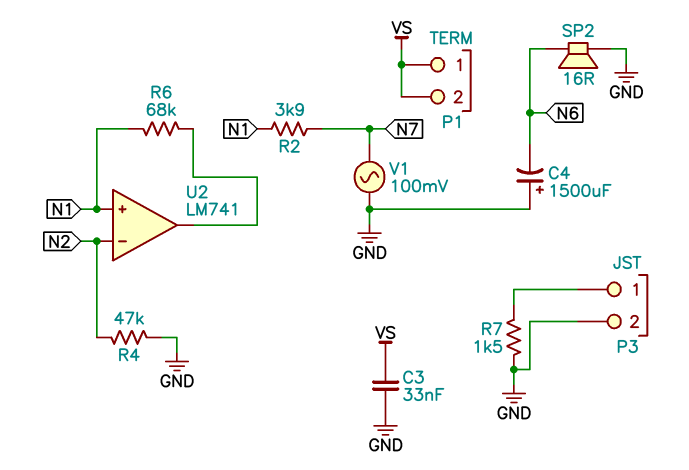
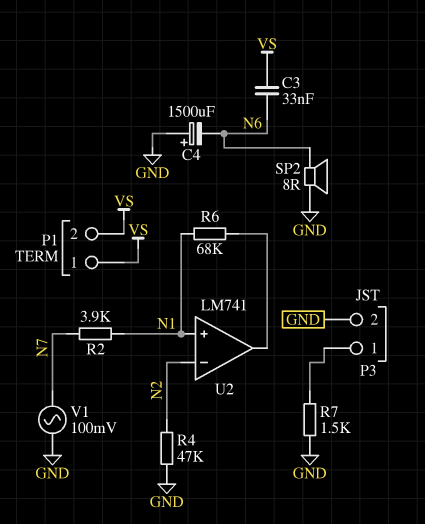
C3: 33nF (GND, VS) -> 33nF (N6, VS)
SP2: speaker 16R (GND, N6) -> speaker 8R (GND, N6)

